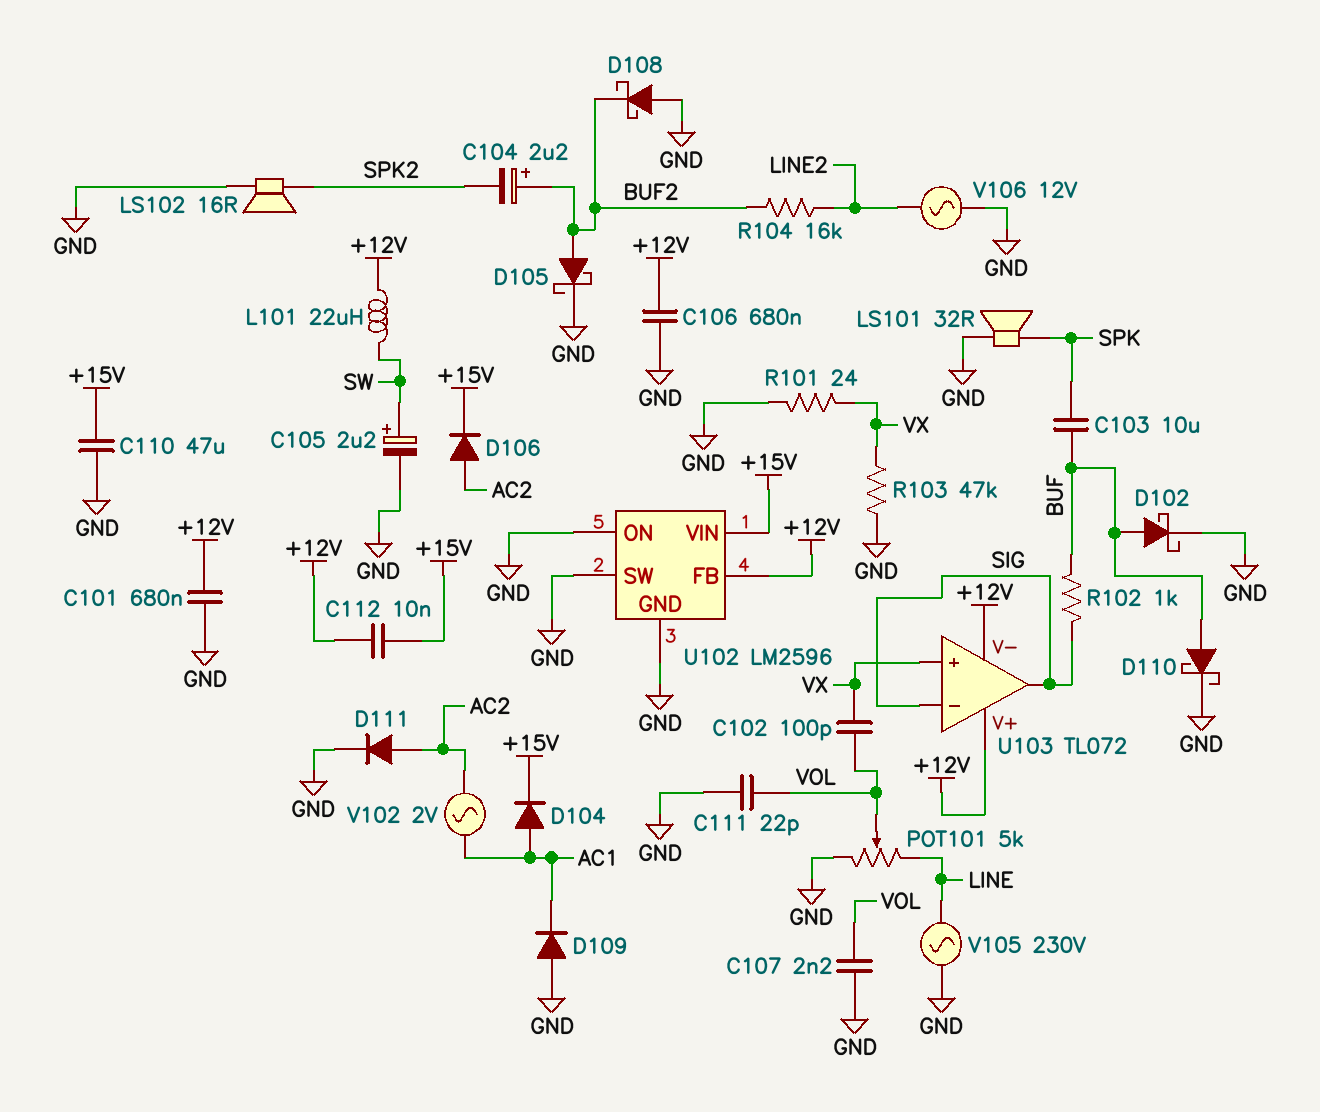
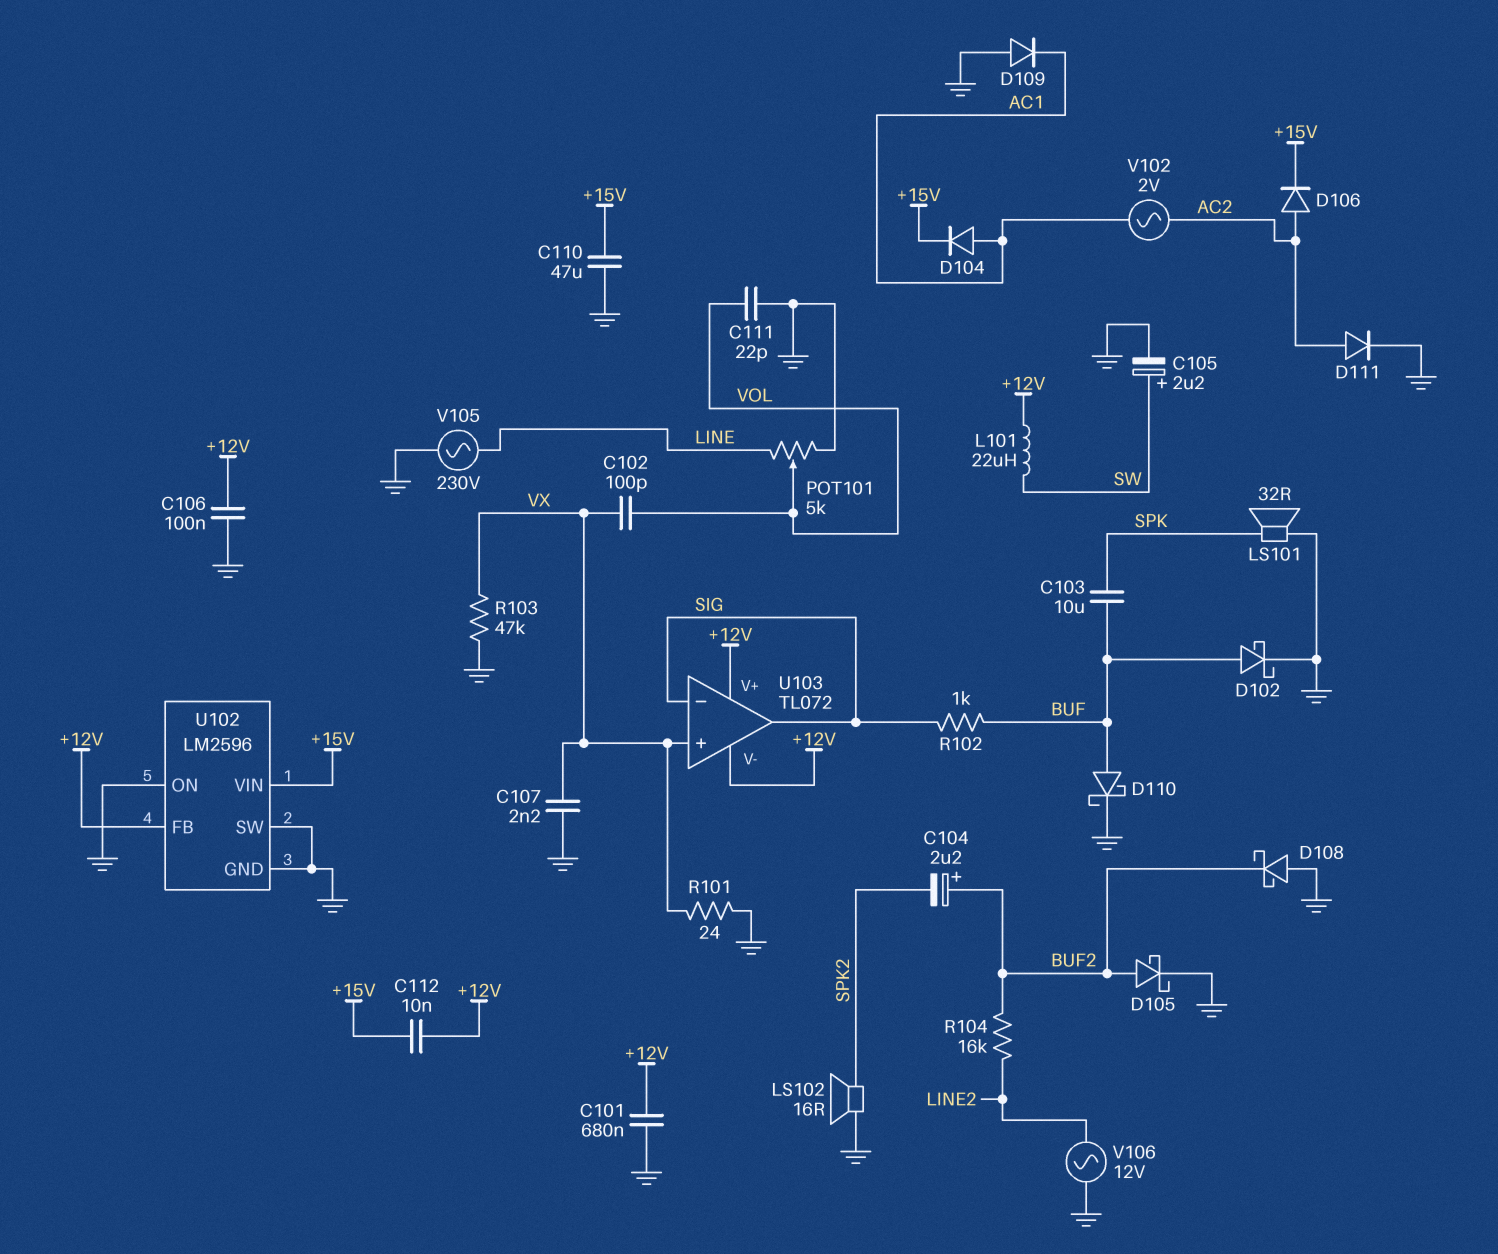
C106: 680nF (+12V, GND) -> 100nF (+12V, GND)
C107: 2.2nF (GND, VOL) -> 2.2nF (GND, VX)

